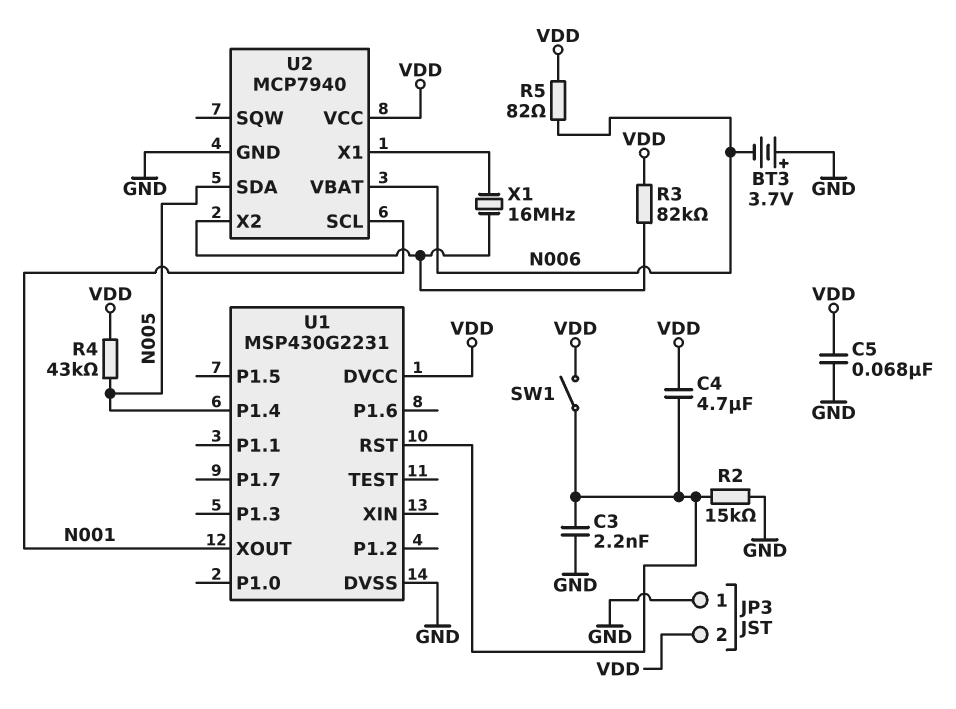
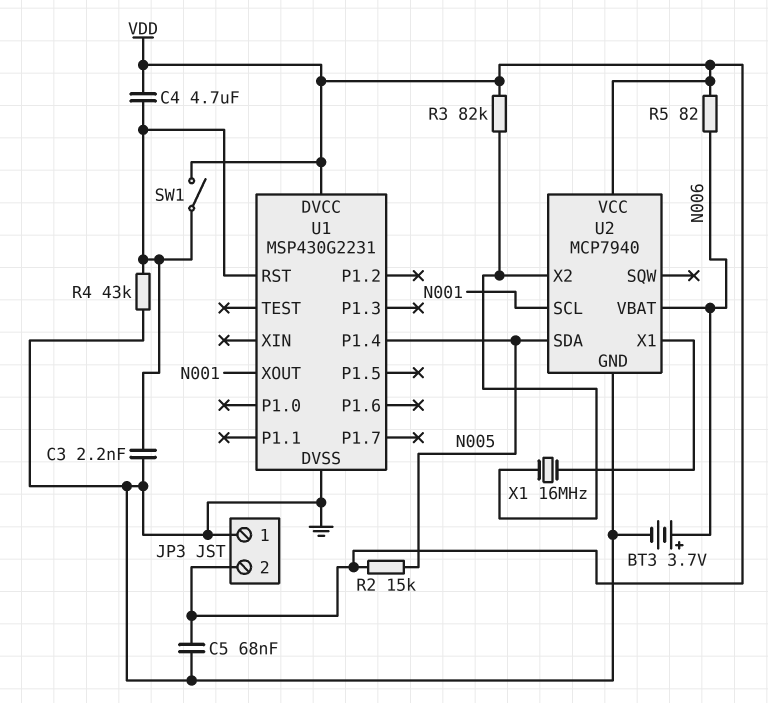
BT3: 3.7V (plus GND, minus N006) -> 3.7V (plus N006, minus GND)
R2: 15k (GND, U1/RST) -> 15k (N005, VDD)
R4: 43k (N005, VDD) -> 43k (GND, U1/RST)

